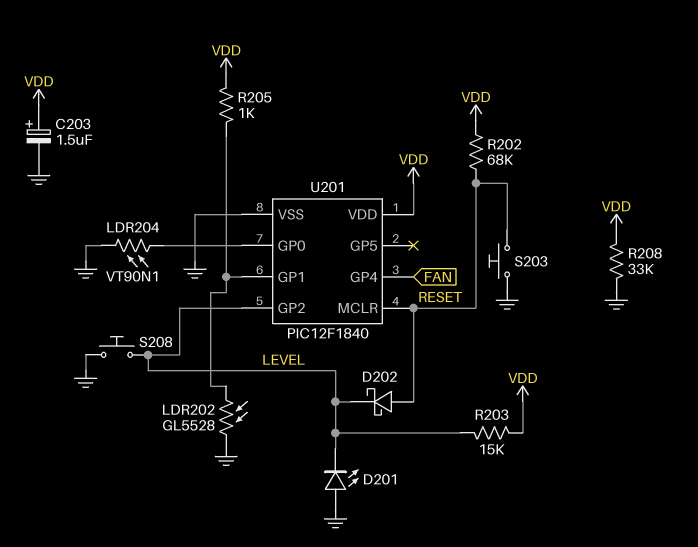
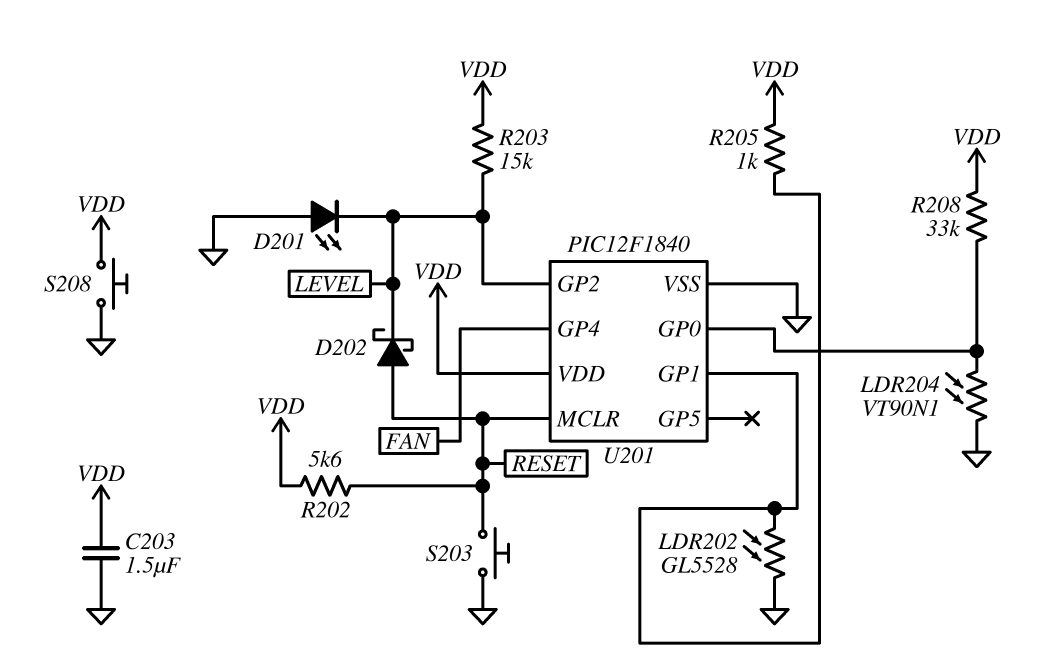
C203: 1.5uF (plus VDD, minus GND) -> 1.5uF (GND, VDD)
R202: 68k (RESET, VDD) -> 5.6k (RESET, VDD)
R208: 33k (GND, VDD) -> 33k (U201/GP0, VDD)
S208: button (GND, LEVEL) -> button (GND, VDD)

